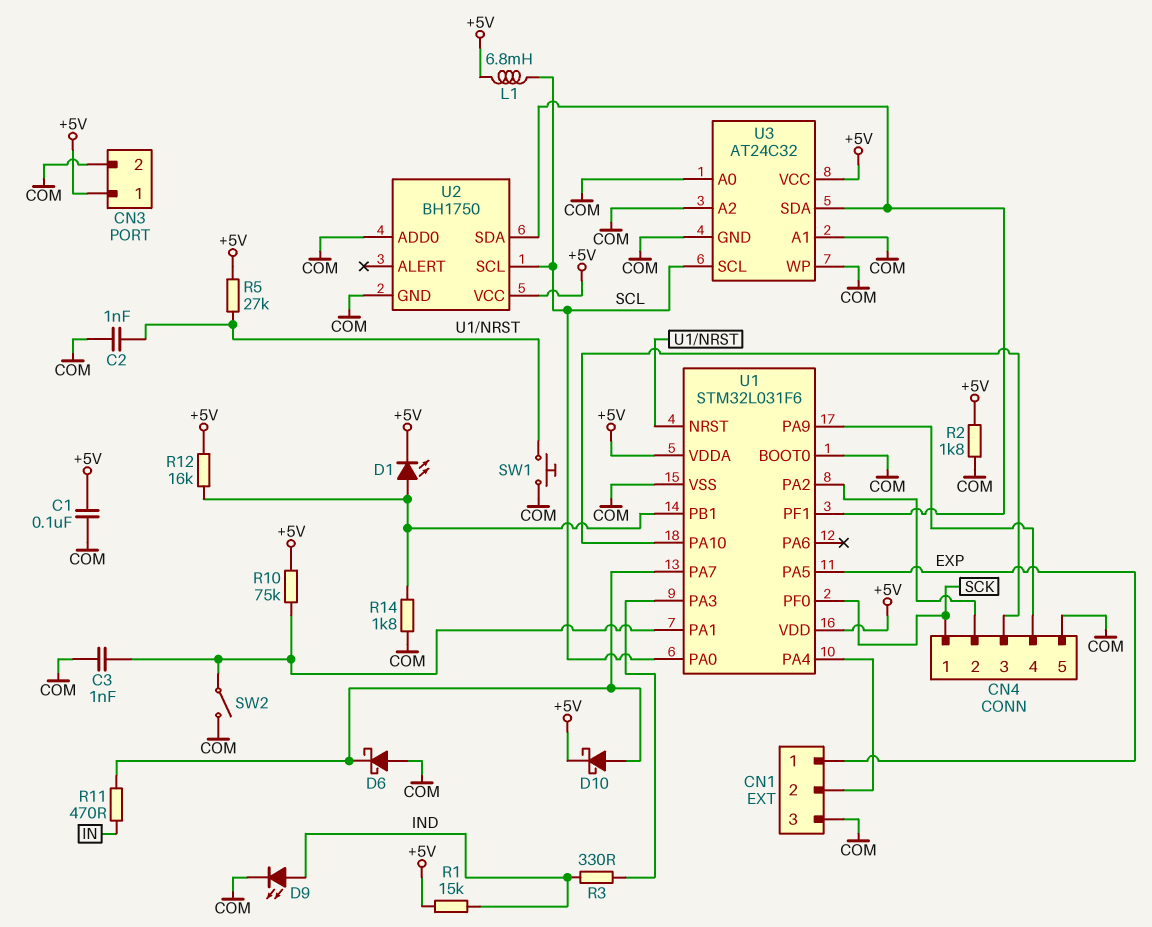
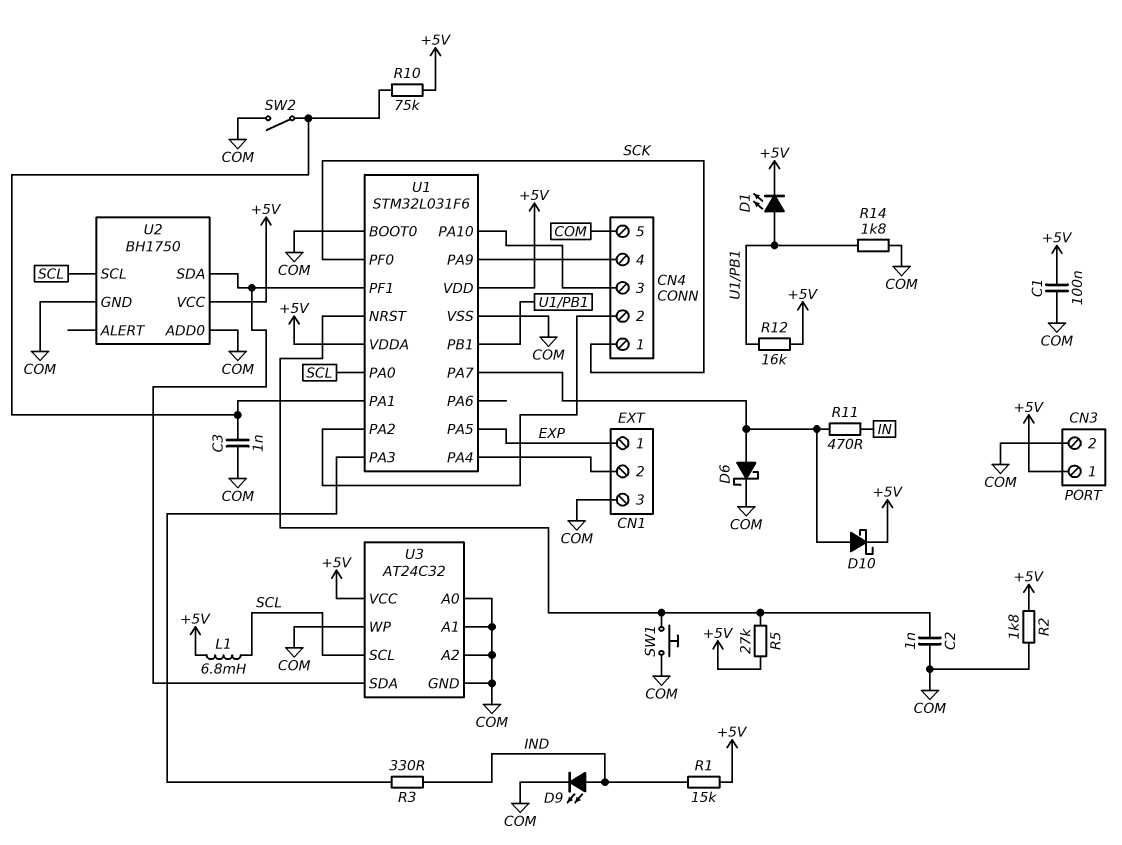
D6: schottky (A COM, K U1/PA7) -> schottky (A U1/PA7, K COM)

